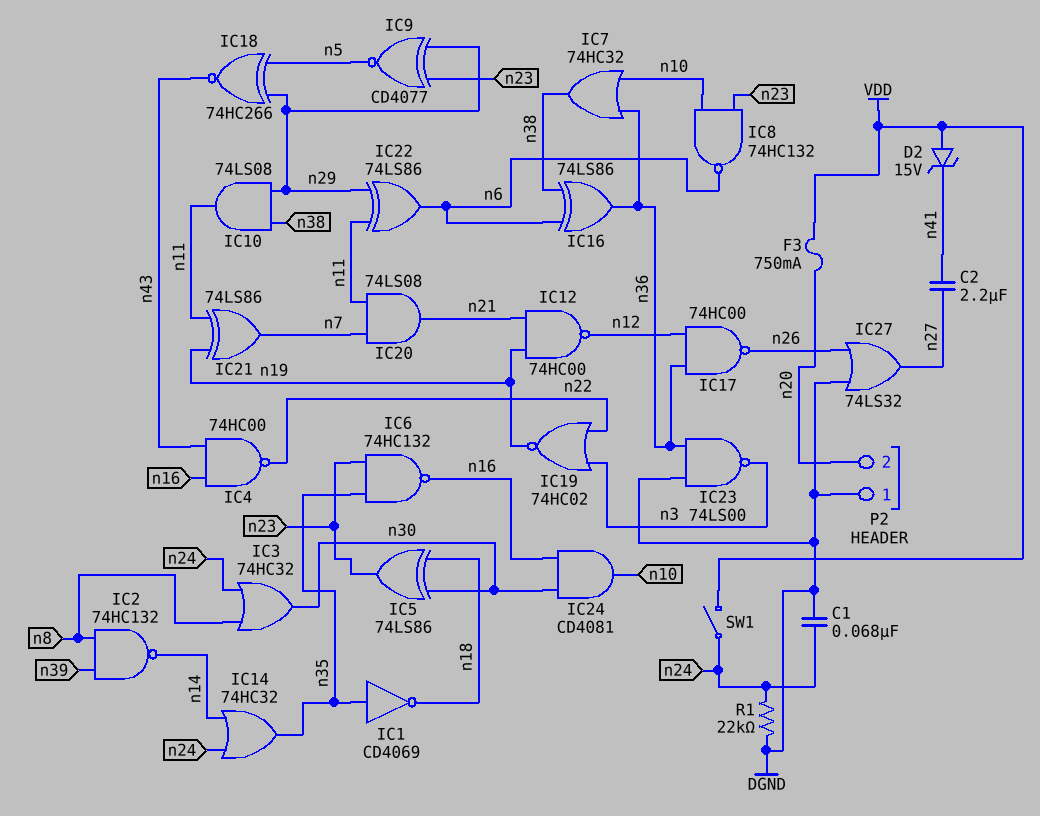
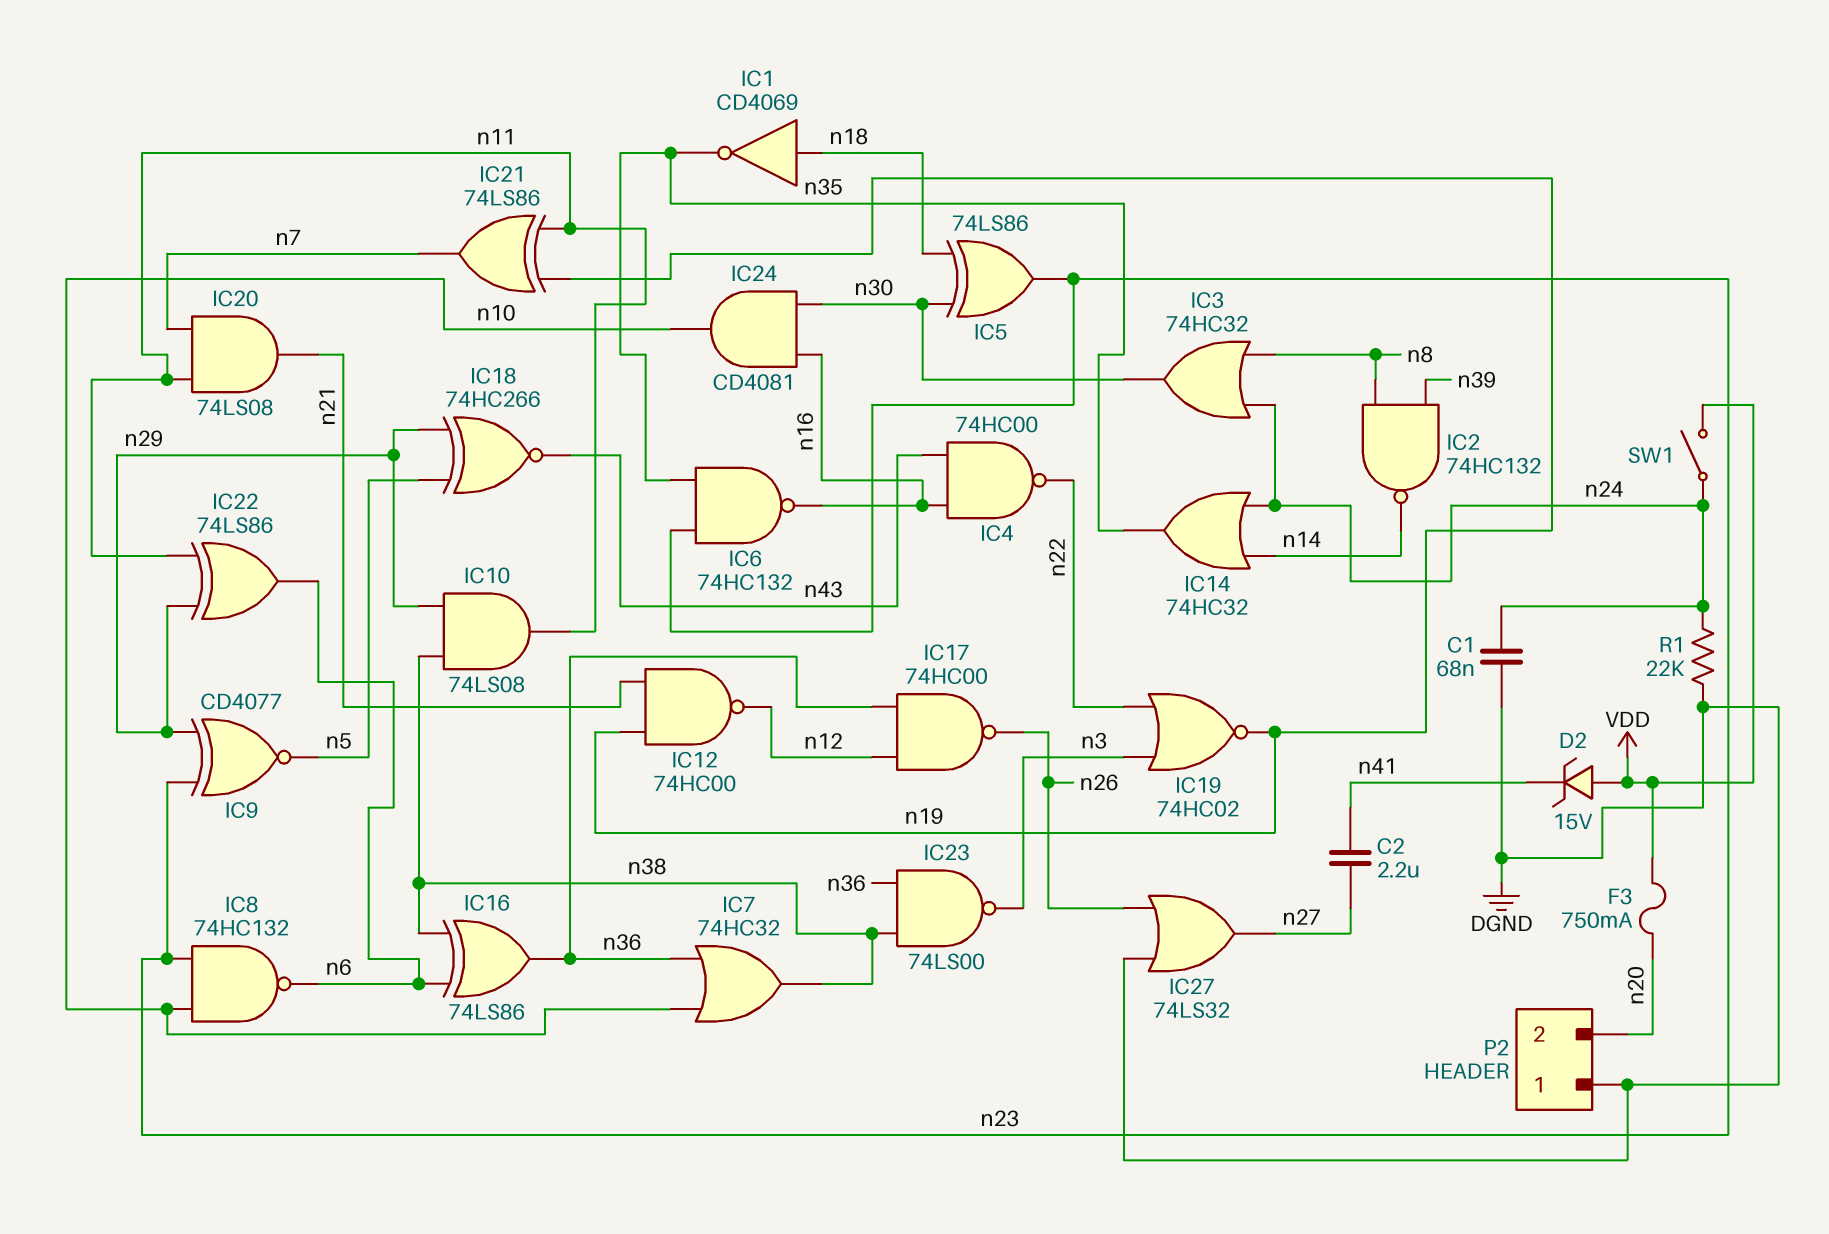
IC1: NOT CD4069 (in n35, out n18) -> NOT CD4069 (in n18, out n35)
IC23: NAND 74LS00 (in DGND, in n36, out n3) -> NAND 74LS00 (in n36, in n38, out n3)

